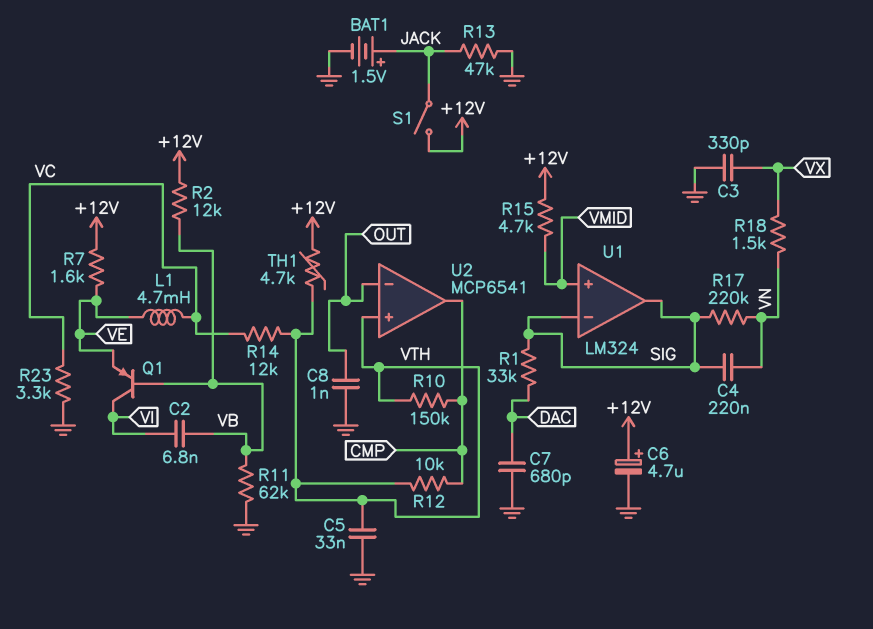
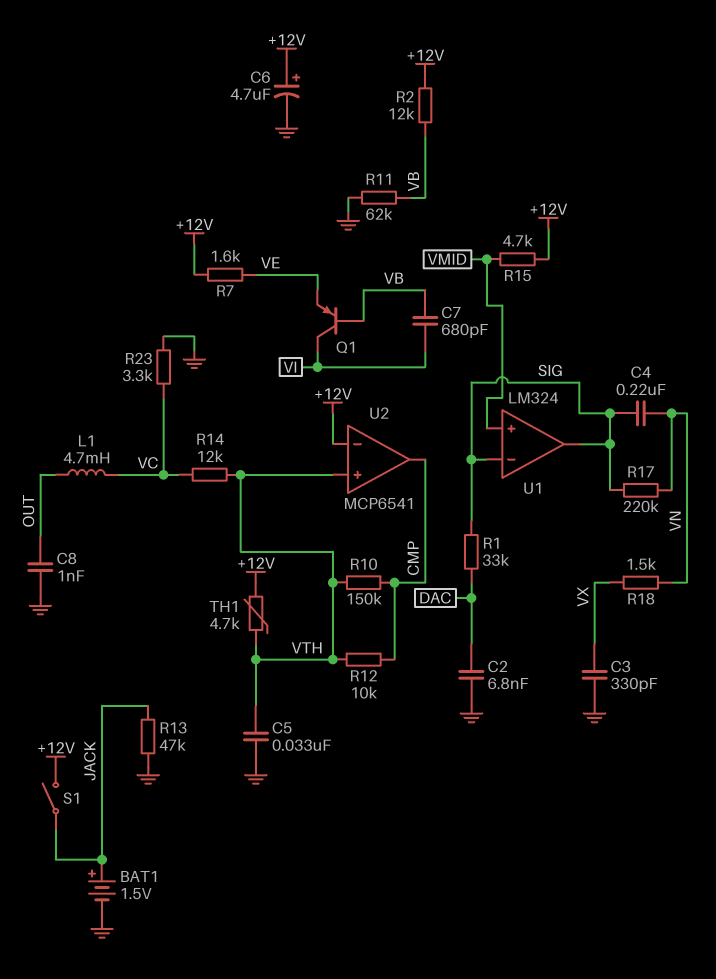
C2: 6.8nF (VB, VI) -> 6.8nF (DAC, GND)
C7: 680pF (DAC, GND) -> 680pF (VB, VI)
L1: 4.7mH (VC, VE) -> 4.7mH (OUT, VC)
U2 pin in-: OUT -> +12V

